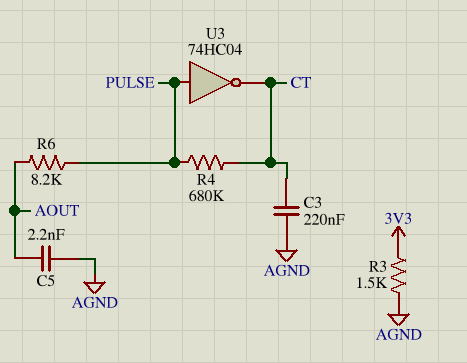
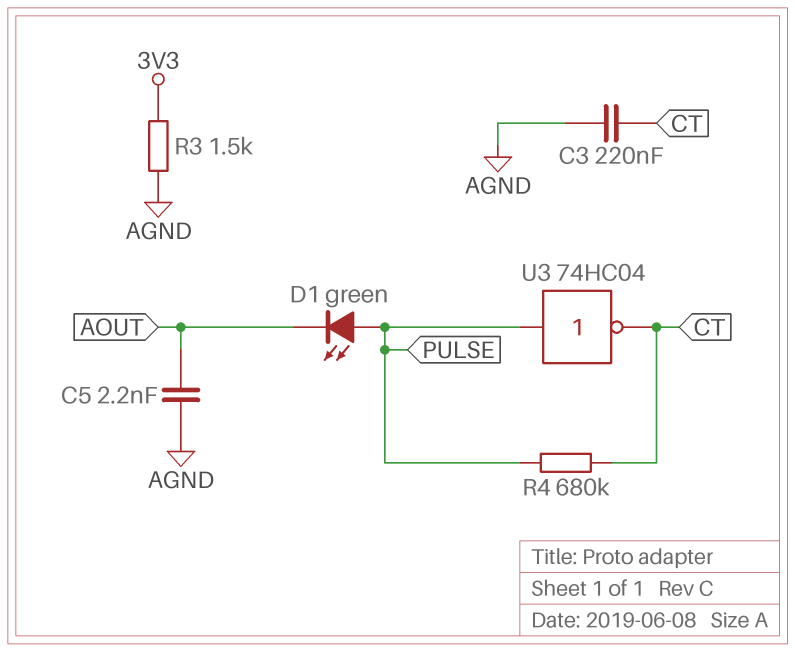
D1: none -> LED green (A PULSE, K AOUT)
R6: 8.2k (AOUT, PULSE) -> none

